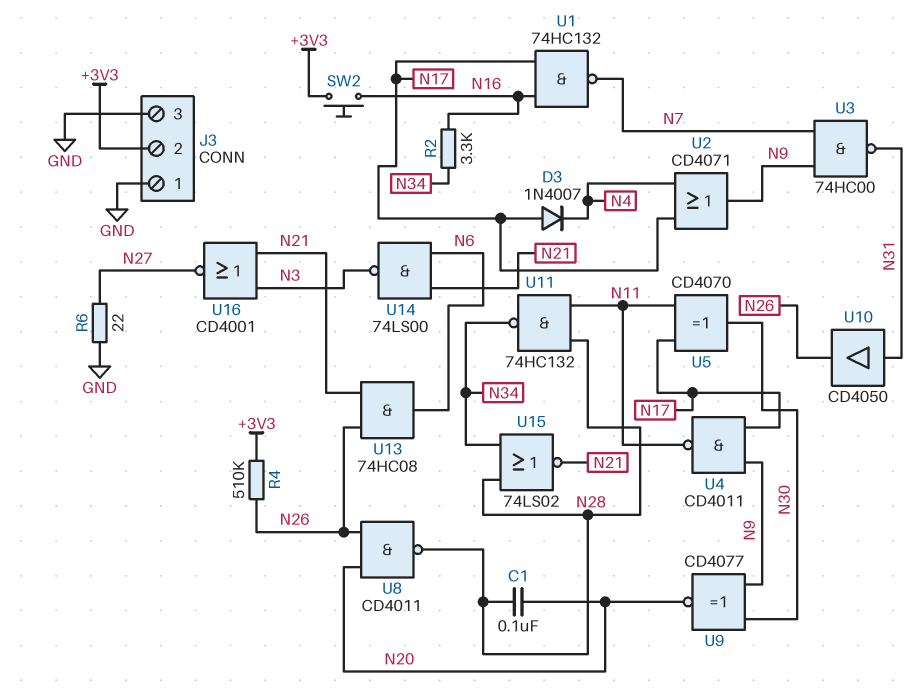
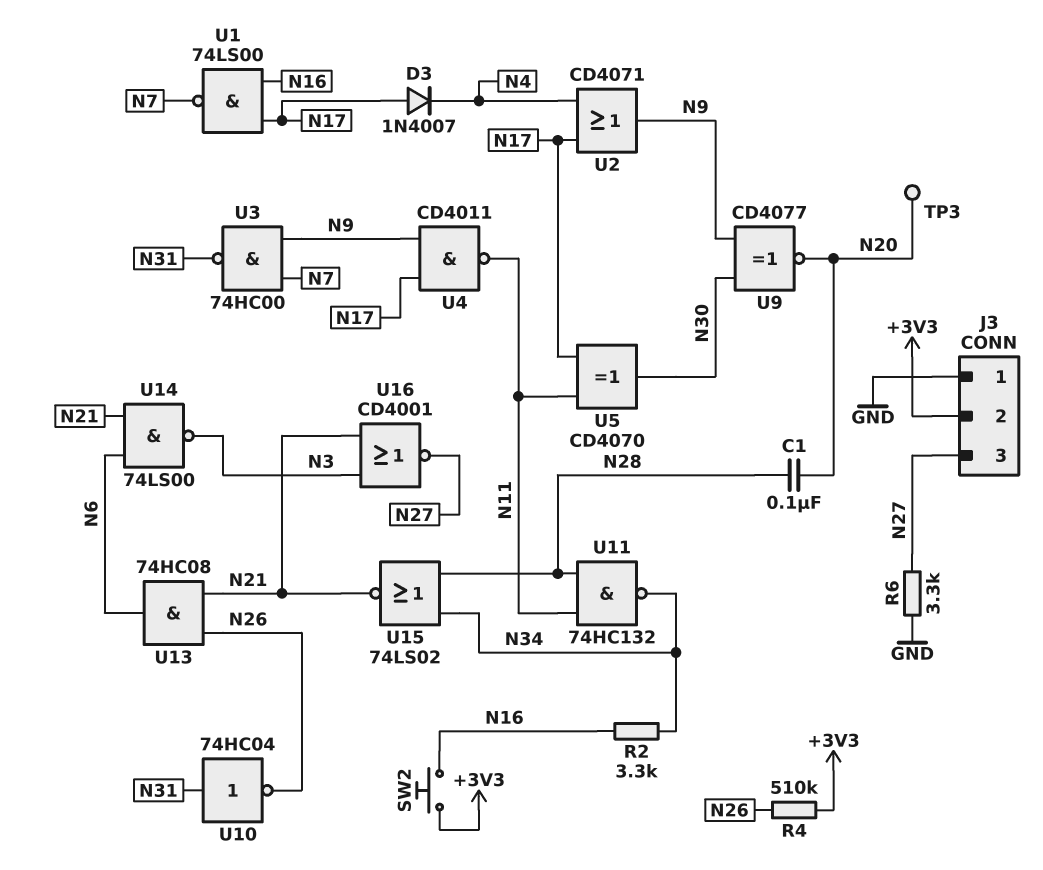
J3 pin 3: GND -> N27
R6: 22 (GND, N27) -> 3.3k (GND, N27)
TP3: none -> test point (N20)
U1: NAND 74HC132 (in N16, in N17, out N7) -> NAND 74LS00 (in N16, in N17, out N7)
U8: NAND CD4011 (in N20, in N26, out N28) -> none
U10: buffer CD4050 (in N31, out N26) -> NOT 74HC04 (in N31, out N26)

